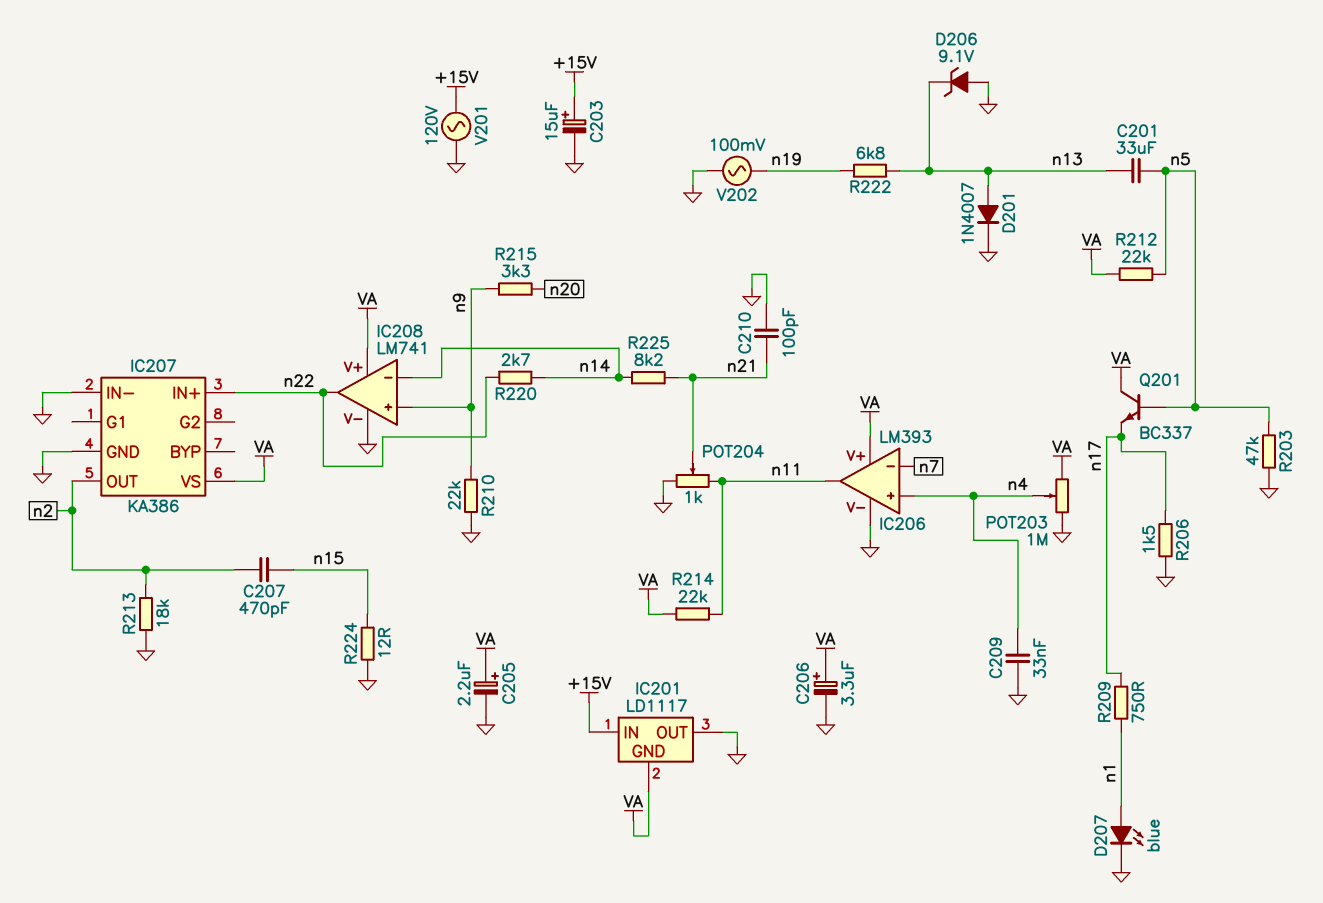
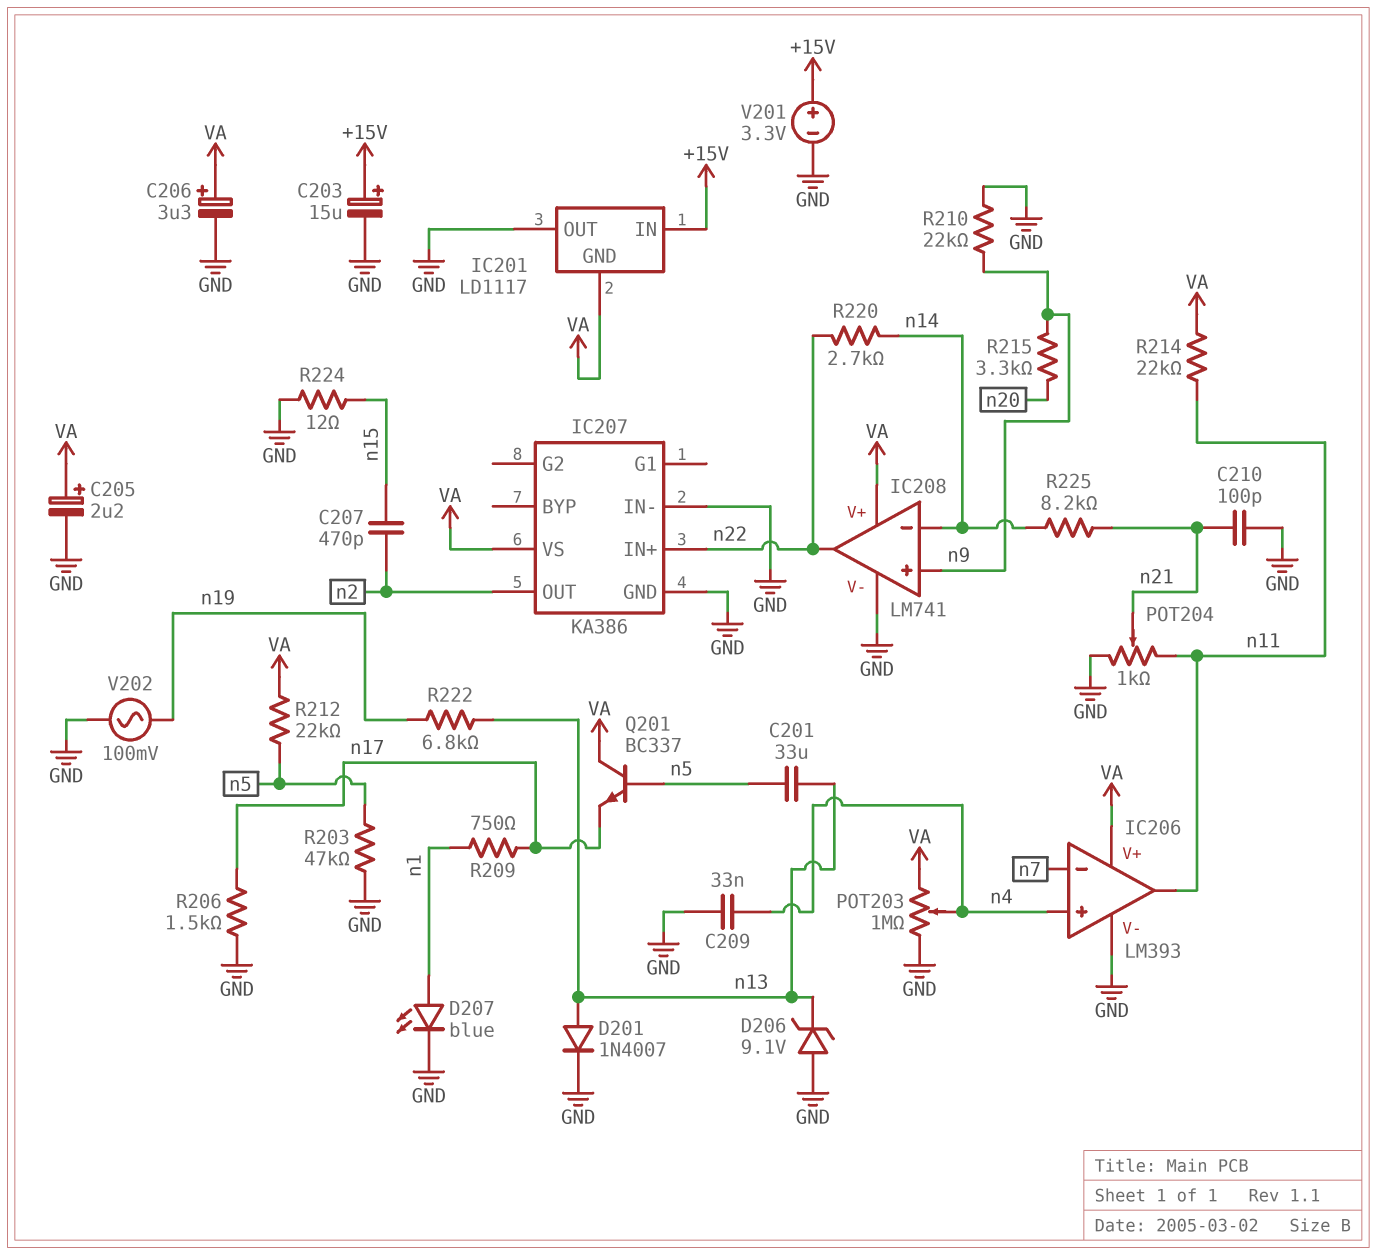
R213: 18k (GND, n2) -> none
V201: AC 120V (+15V, GND) -> 3.3V (plus +15V, minus GND)

